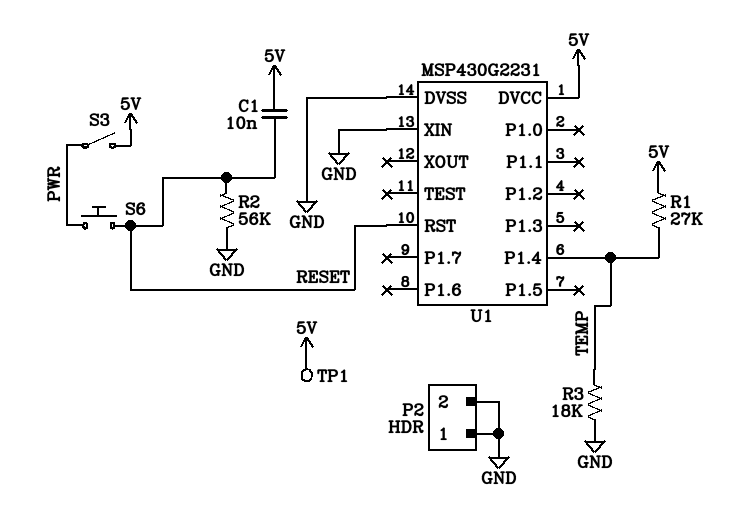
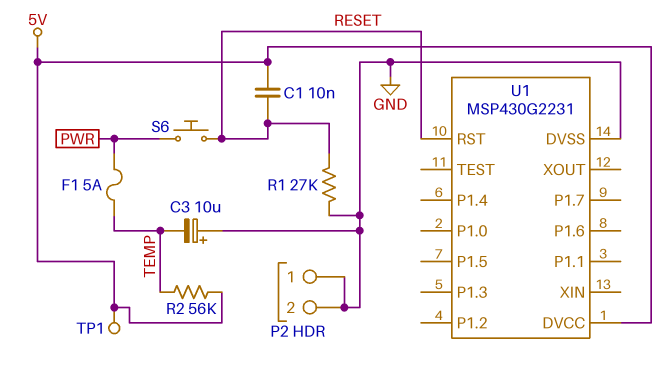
C3: none -> 10uF (plus GND, minus TEMP)
F1: none -> 5A (PWR, TEMP)
R1: 27k (5V, TEMP) -> 27k (GND, RESET)
R2: 56k (GND, RESET) -> 56k (5V, TEMP)
R3: 18k (GND, TEMP) -> none
S3: switch (5V, PWR) -> none
U1 pin P1.4: TEMP -> none
U1 pin XIN: GND -> none

